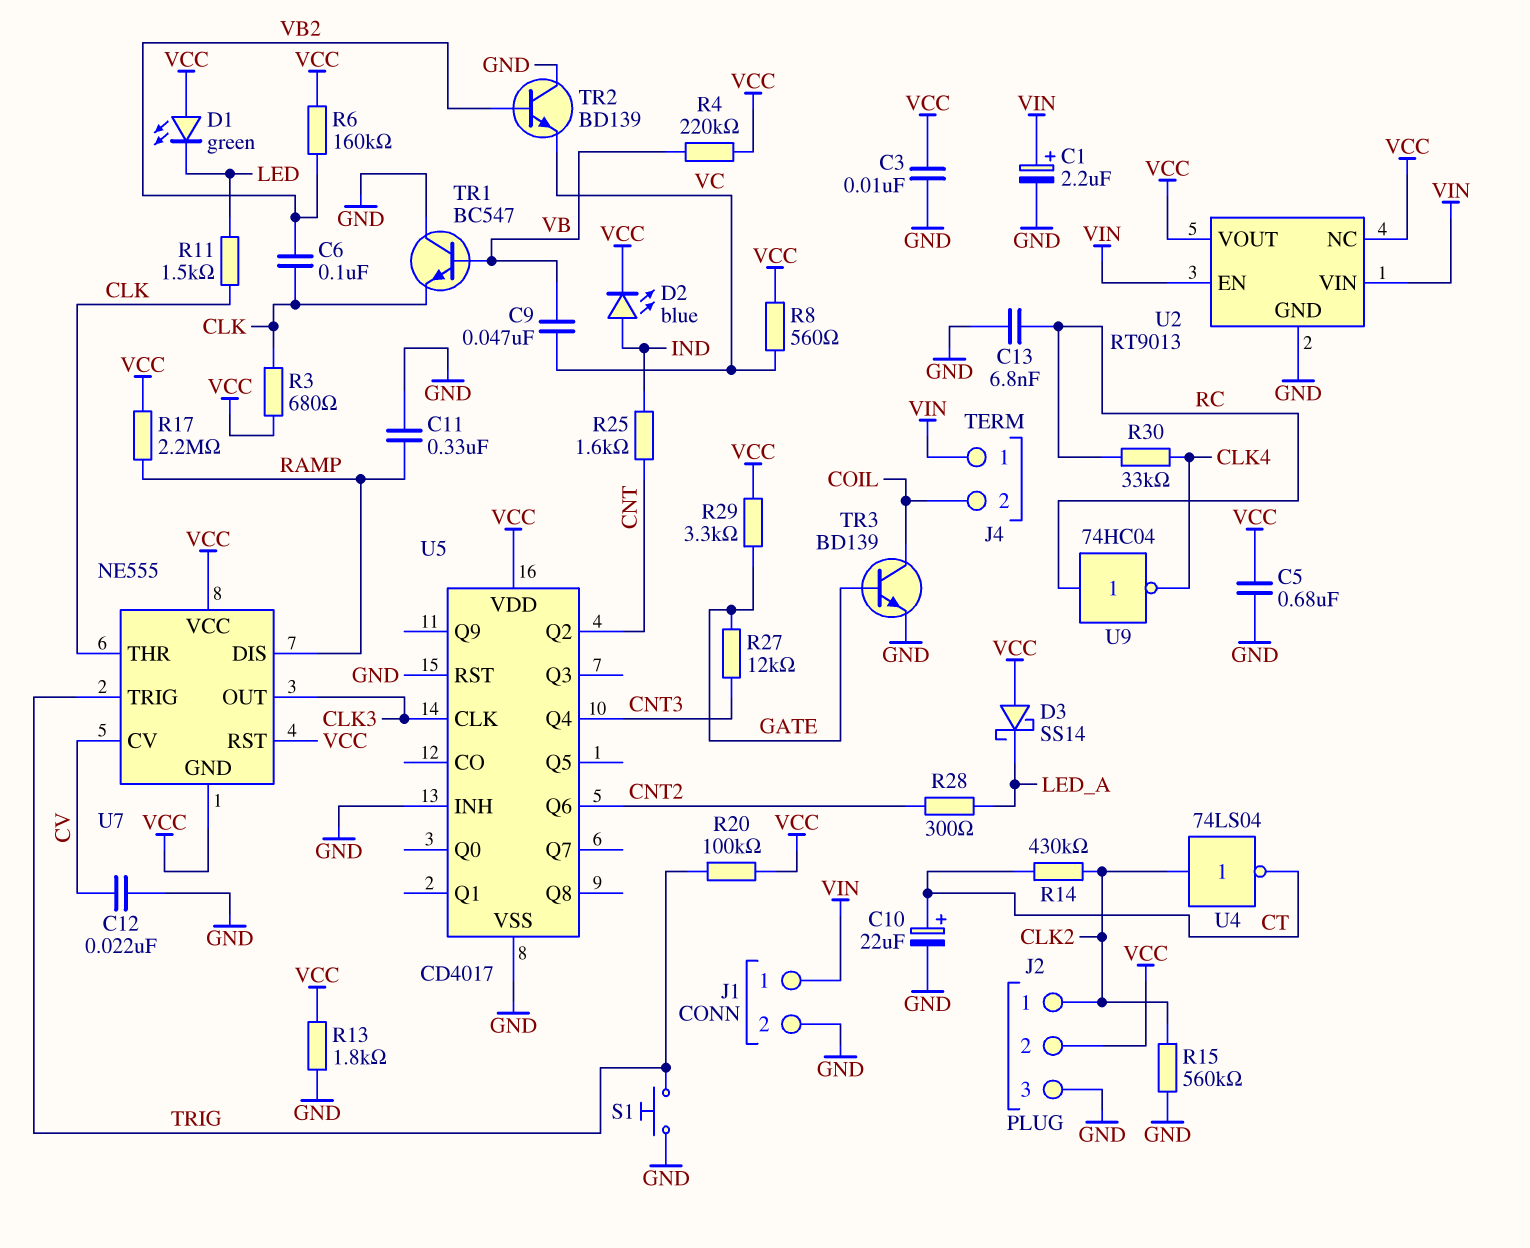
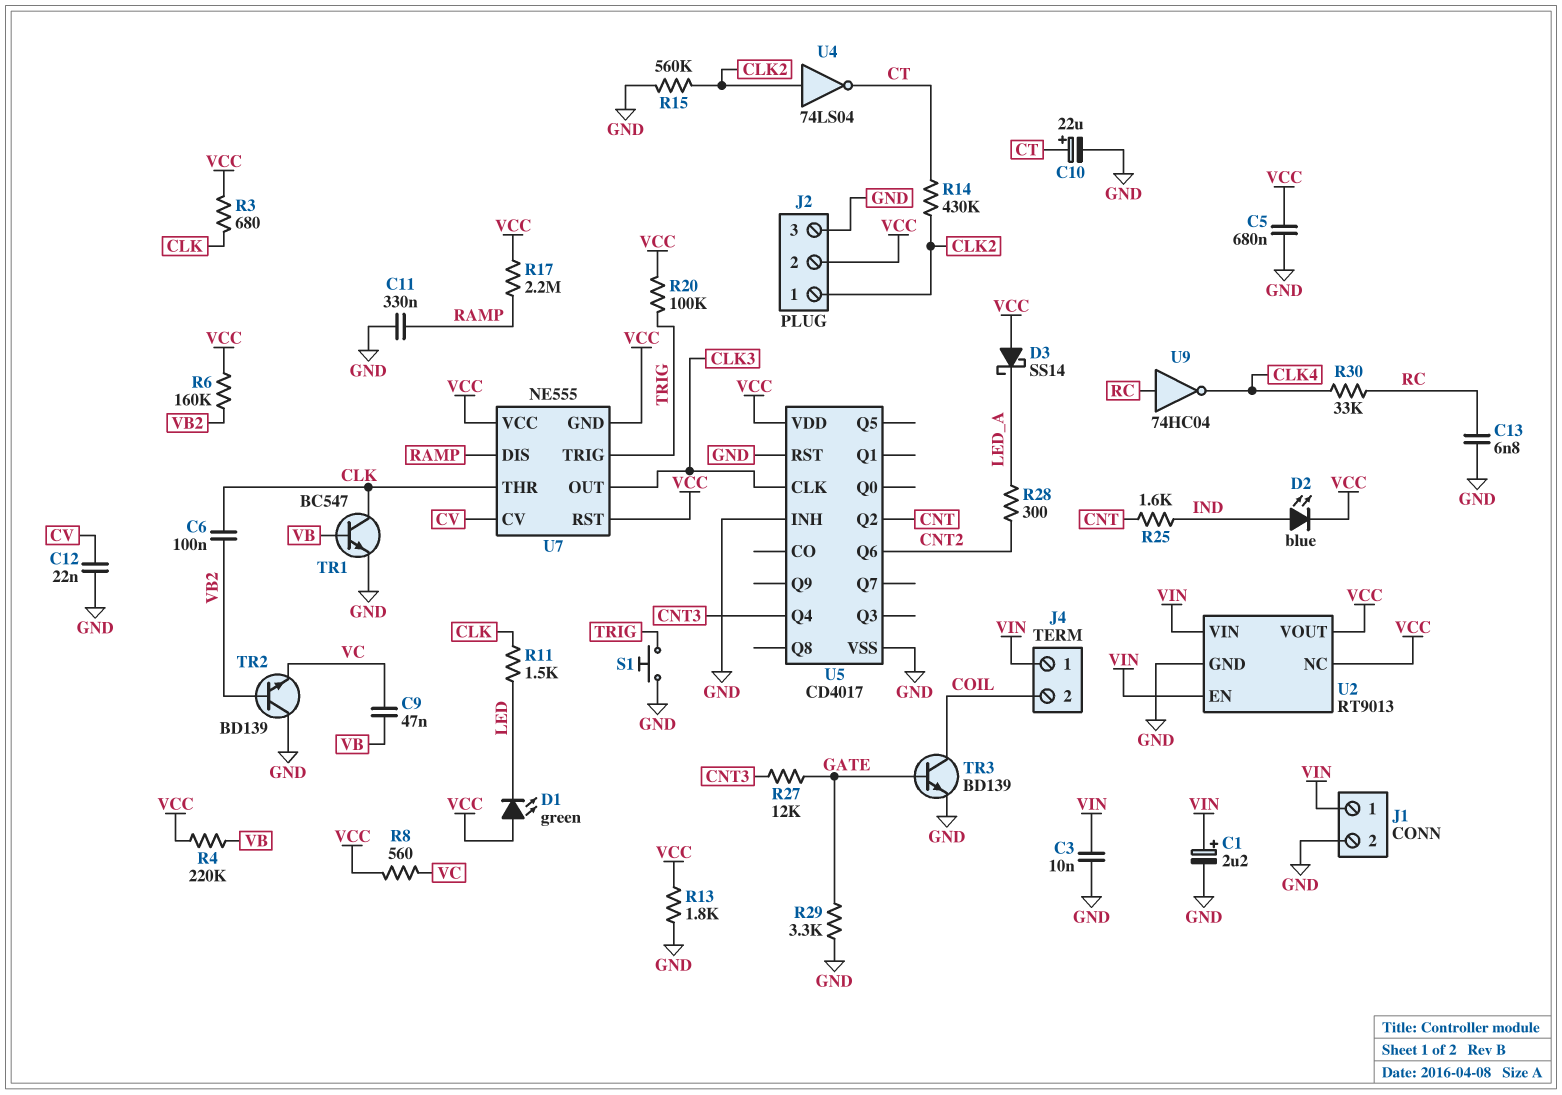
C3: 10nF (GND, VCC) -> 10nF (GND, VIN)
R29: 3.3k (GATE, VCC) -> 3.3k (GATE, GND)
TR1: NPN BC547 (B VB, C GND, E CLK) -> NPN BC547 (B VB, C CLK, E GND)

